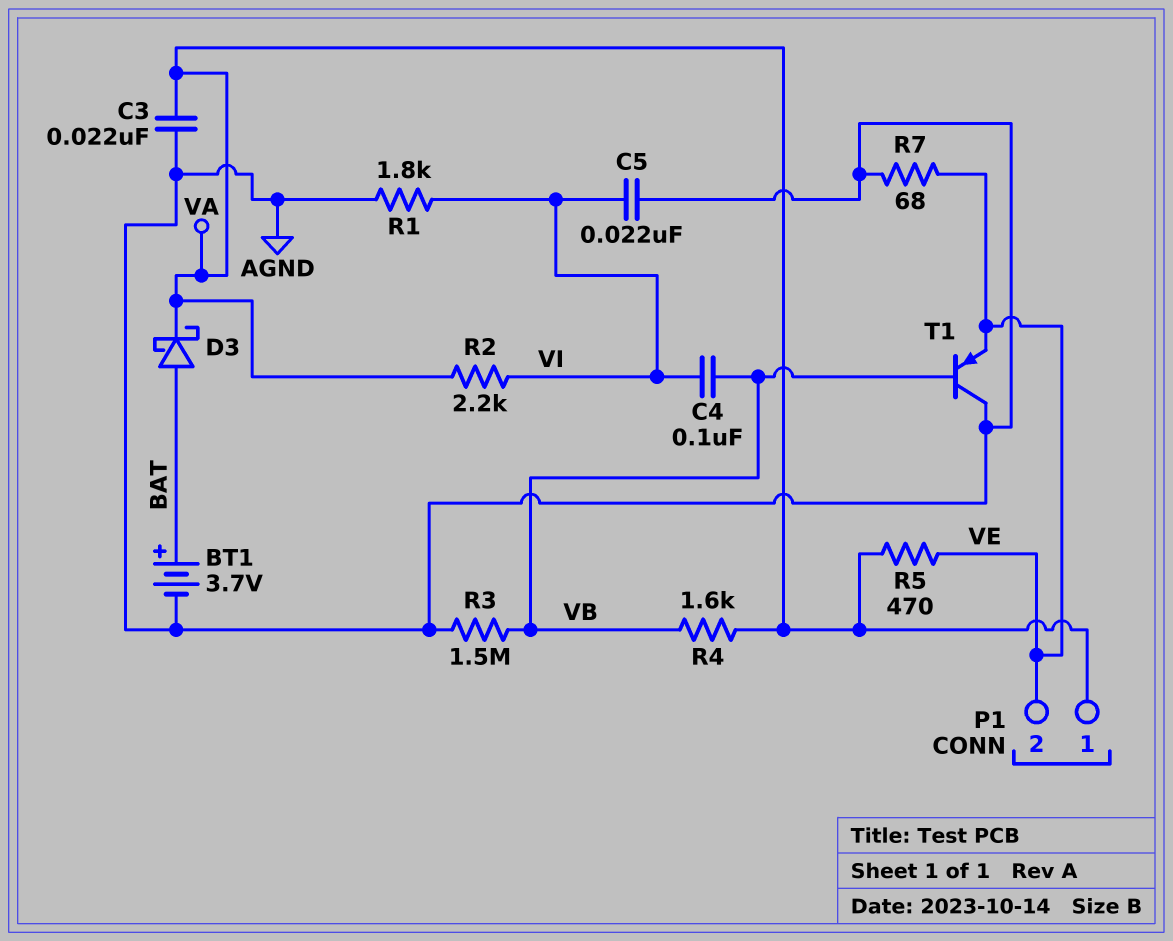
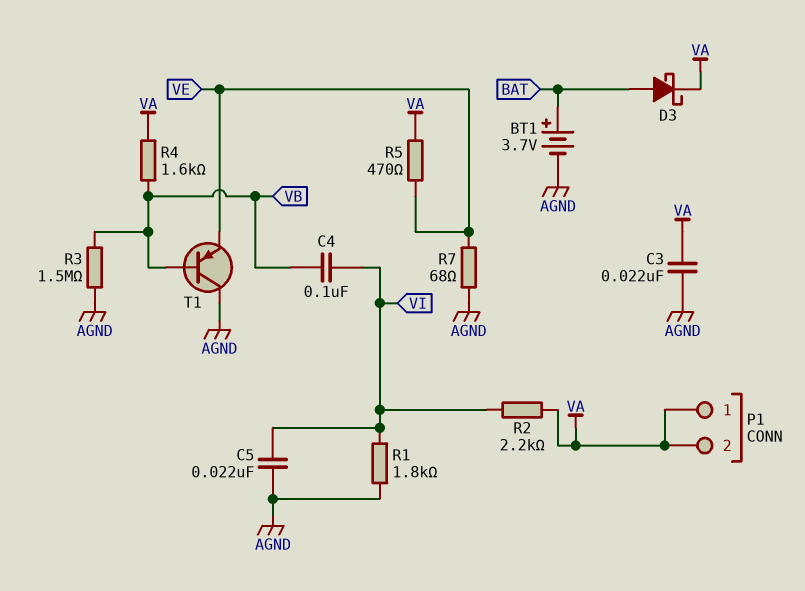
P1 pin 2: VE -> VA

